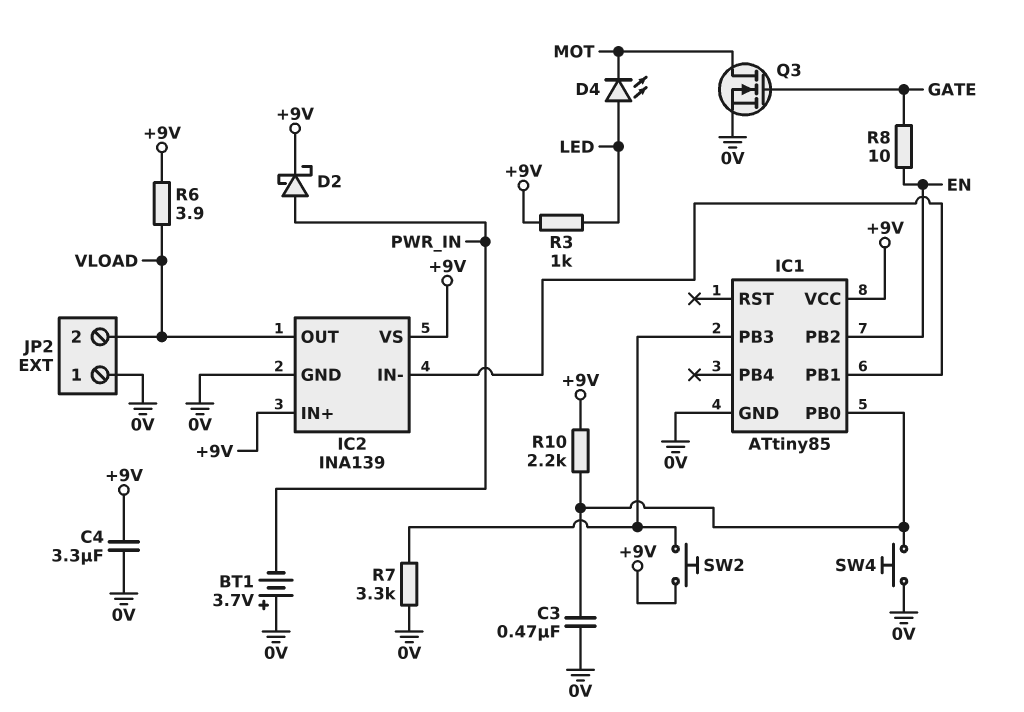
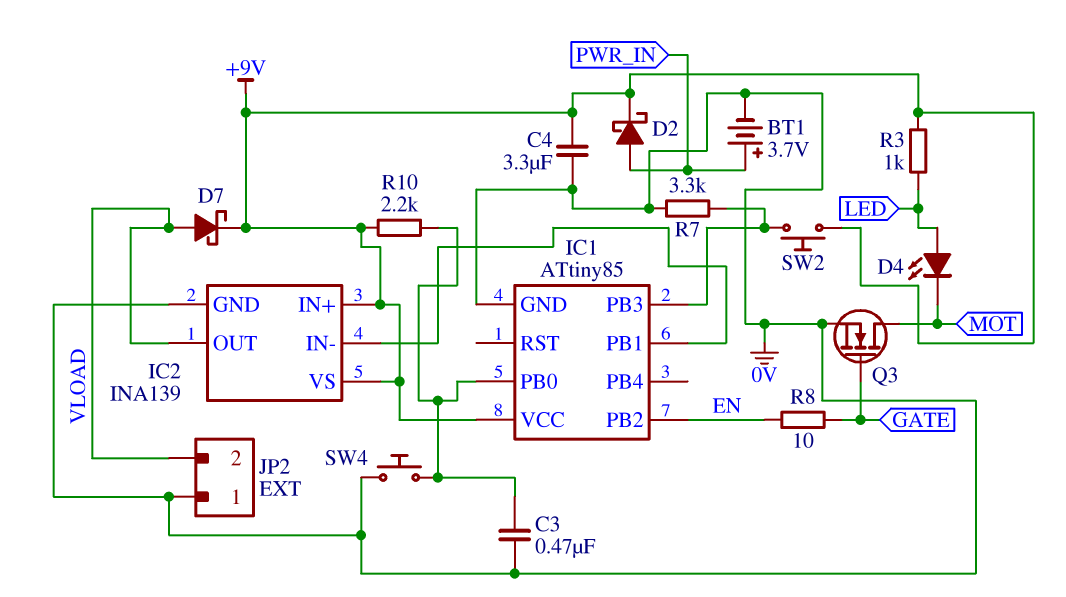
BT1: 3.7V (plus 0V, minus PWR_IN) -> 3.7V (plus PWR_IN, minus 0V)
D7: none -> schottky (A VLOAD, K +9V)
R6: 3.9 (+9V, VLOAD) -> none

